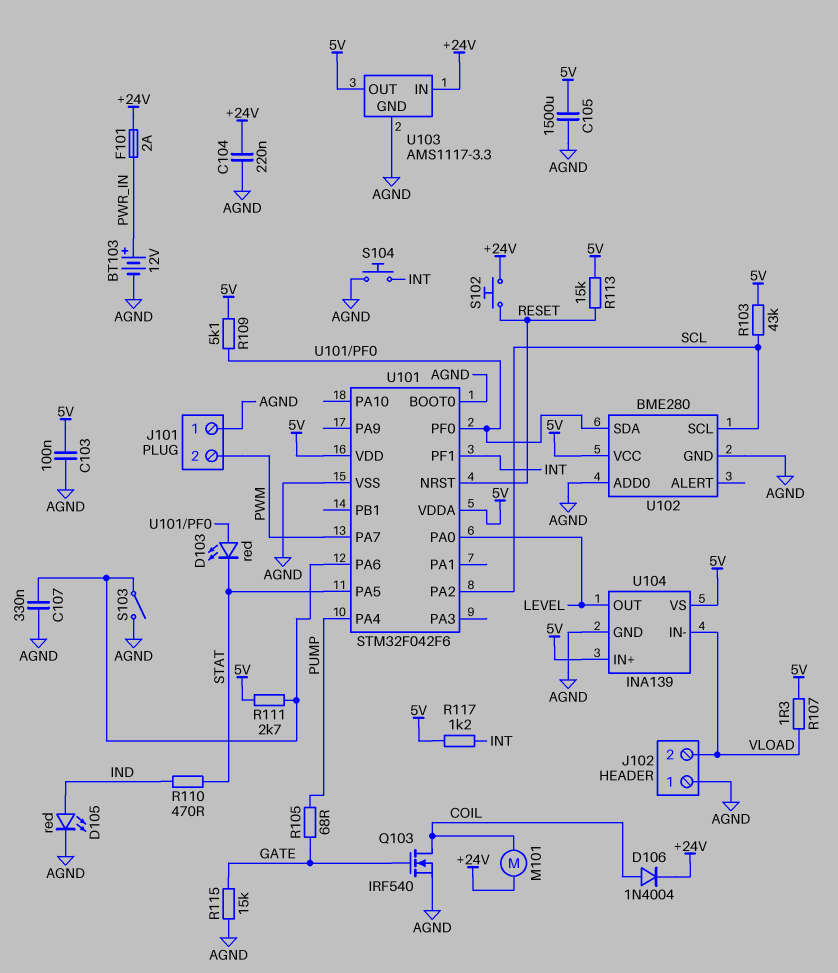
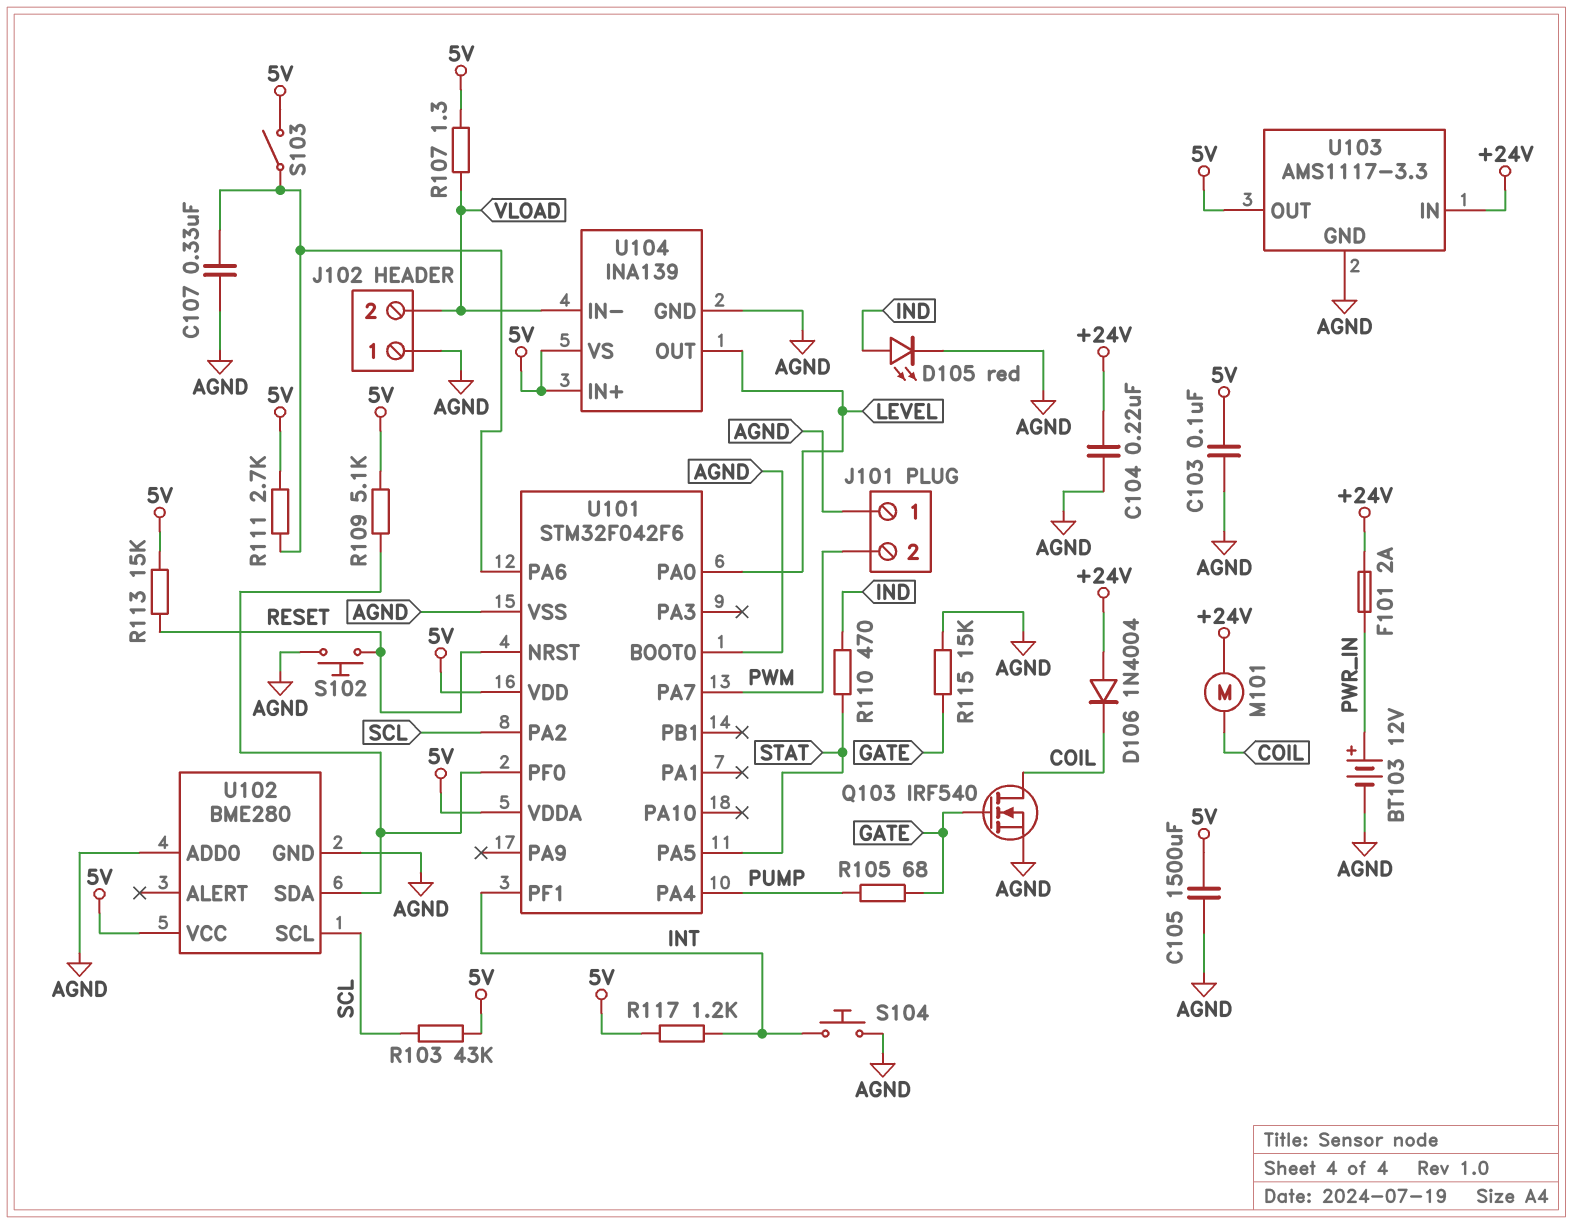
D103: LED red (A U101/PF0, K STAT) -> none
D106: diode 1N4004 (A COIL, K +24V) -> diode 1N4004 (A +24V, K COIL)
S102: button (+24V, RESET) -> button (AGND, RESET)
S103: switch (AGND, U101/PA6) -> switch (5V, U101/PA6)

